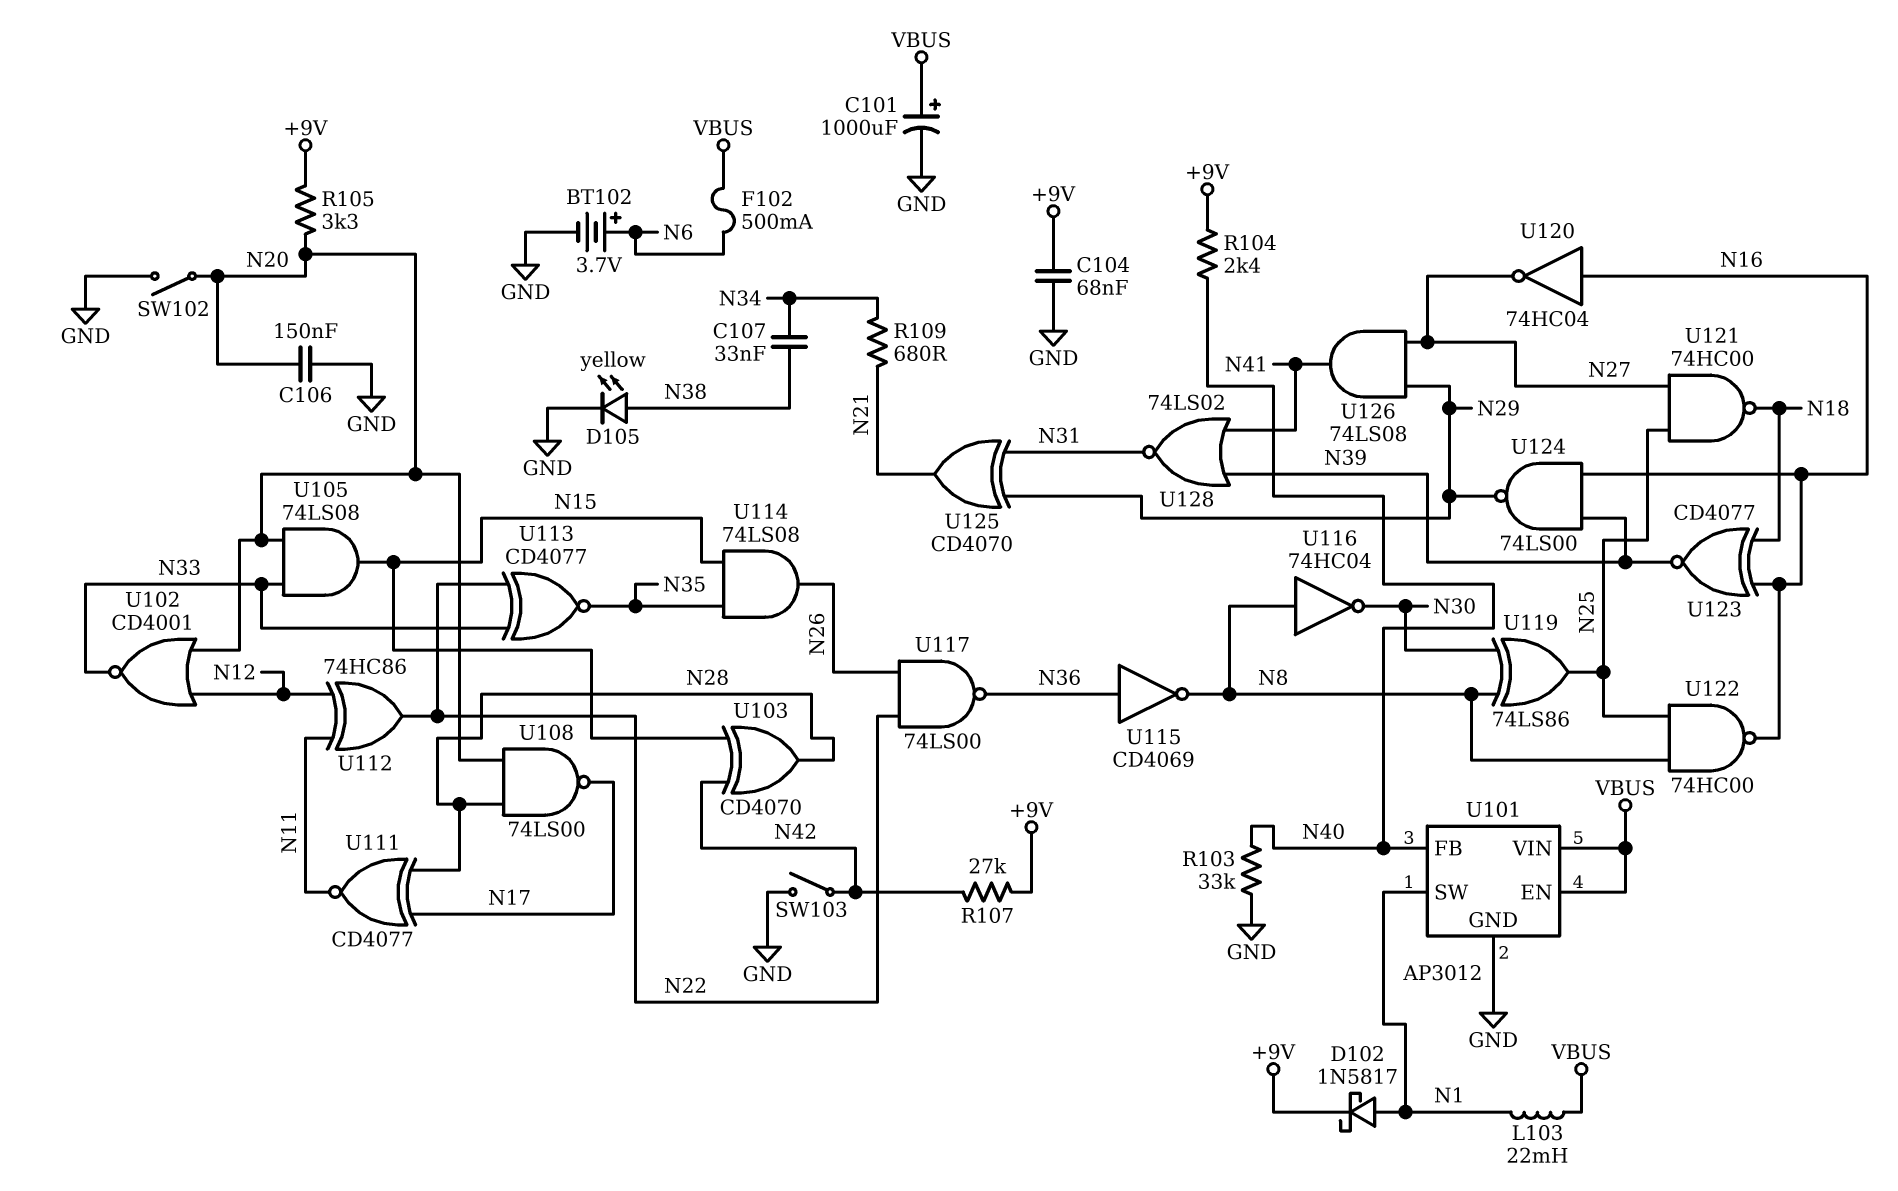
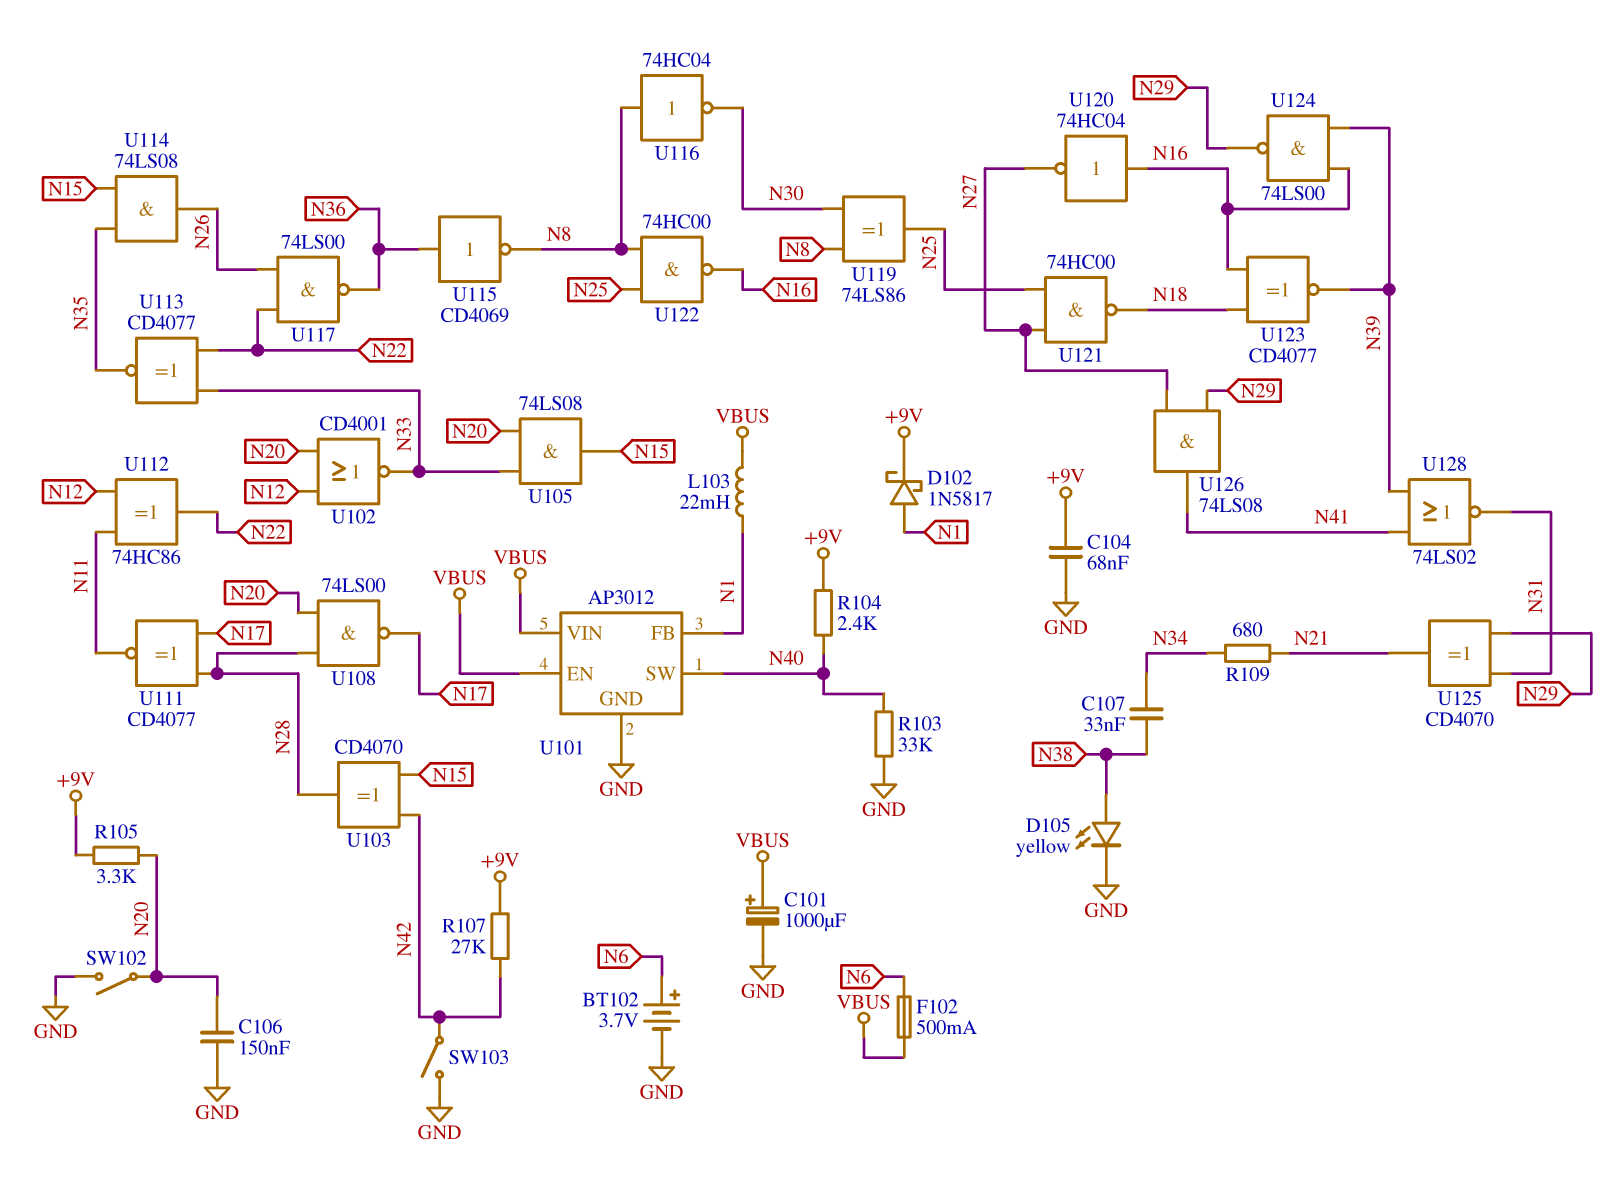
U101 pin FB: N40 -> N1
U101 pin SW: N1 -> N40

